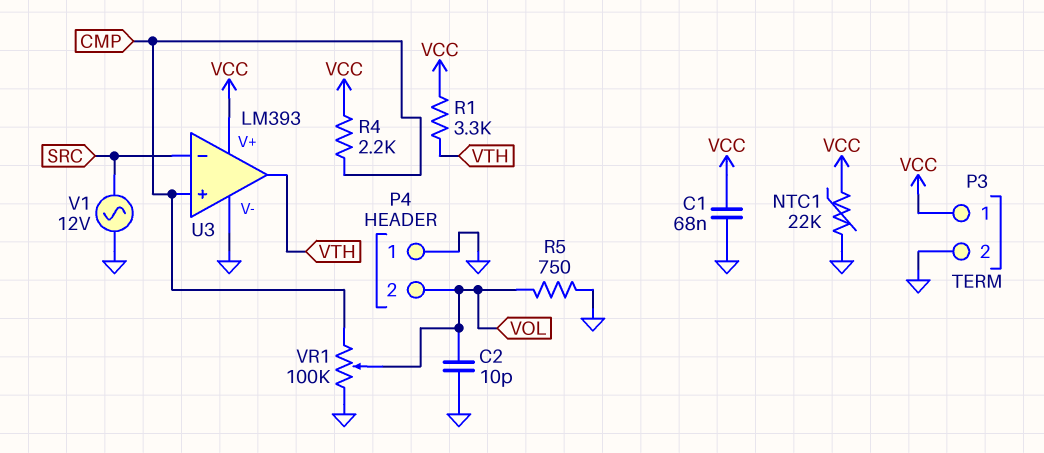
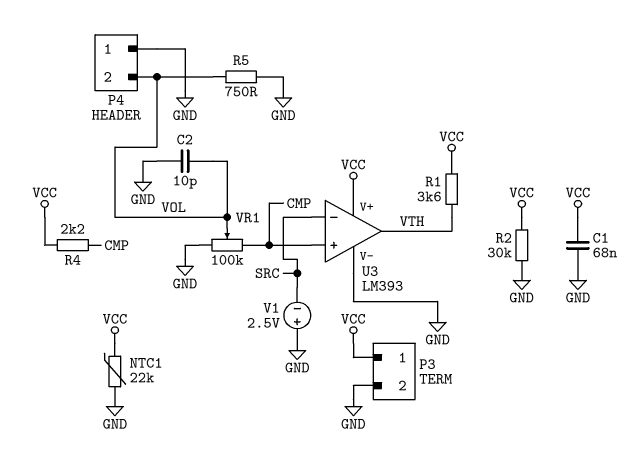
R1: 3.3k (VCC, VTH) -> 3.6k (VCC, VTH)
R2: none -> 30k (GND, VCC)
V1: AC 12V (GND, SRC) -> 2.5V (plus GND, minus SRC)

